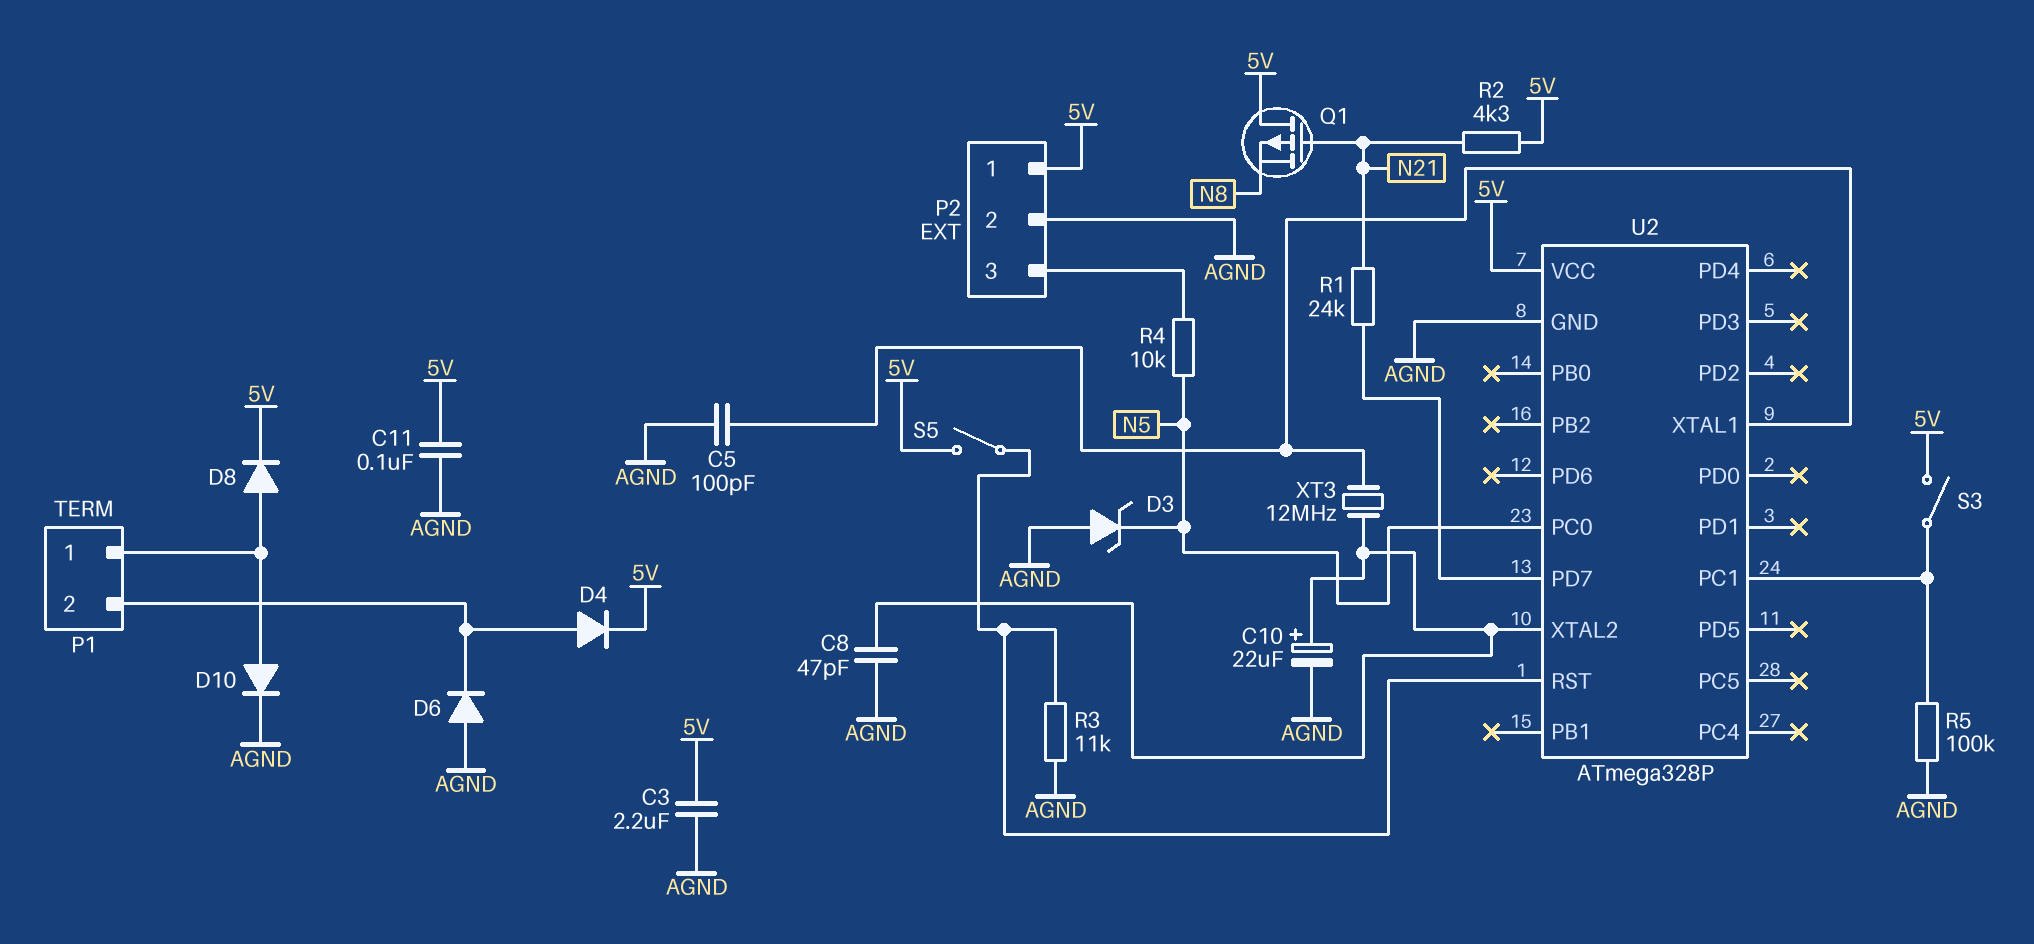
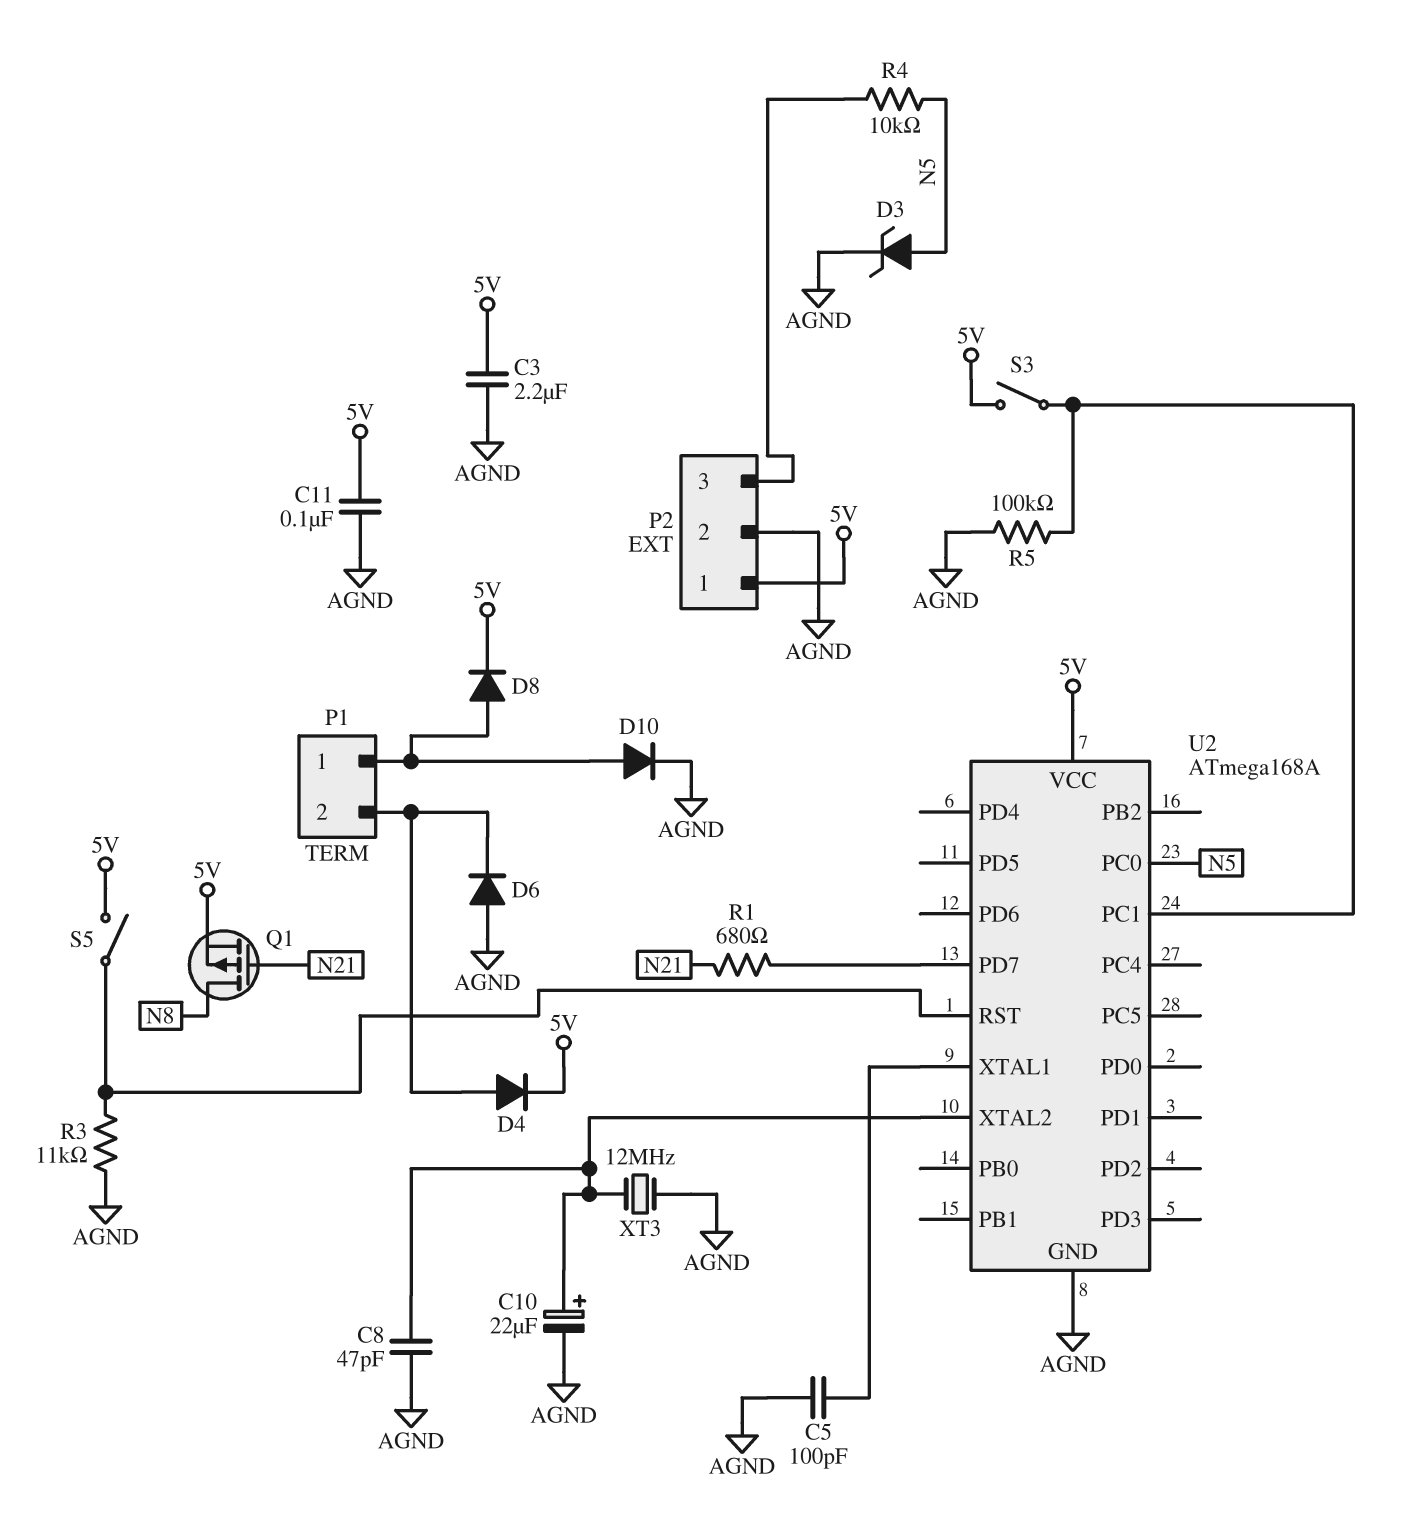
D3: zener (A AGND, K N5) -> zener (A N5, K AGND)
Q1: PMOS (G N21, D 5V, S N8) -> PMOS (G N21, D N8, S 5V)
R1: 24k (N21, U2/PD7) -> 680 (N21, U2/PD7)
R2: 4.3k (5V, N21) -> none
U2: ATmega328P -> ATmega168A
XT3: 12MHz (U2/XTAL1, U2/XTAL2) -> 12MHz (AGND, U2/XTAL2)

